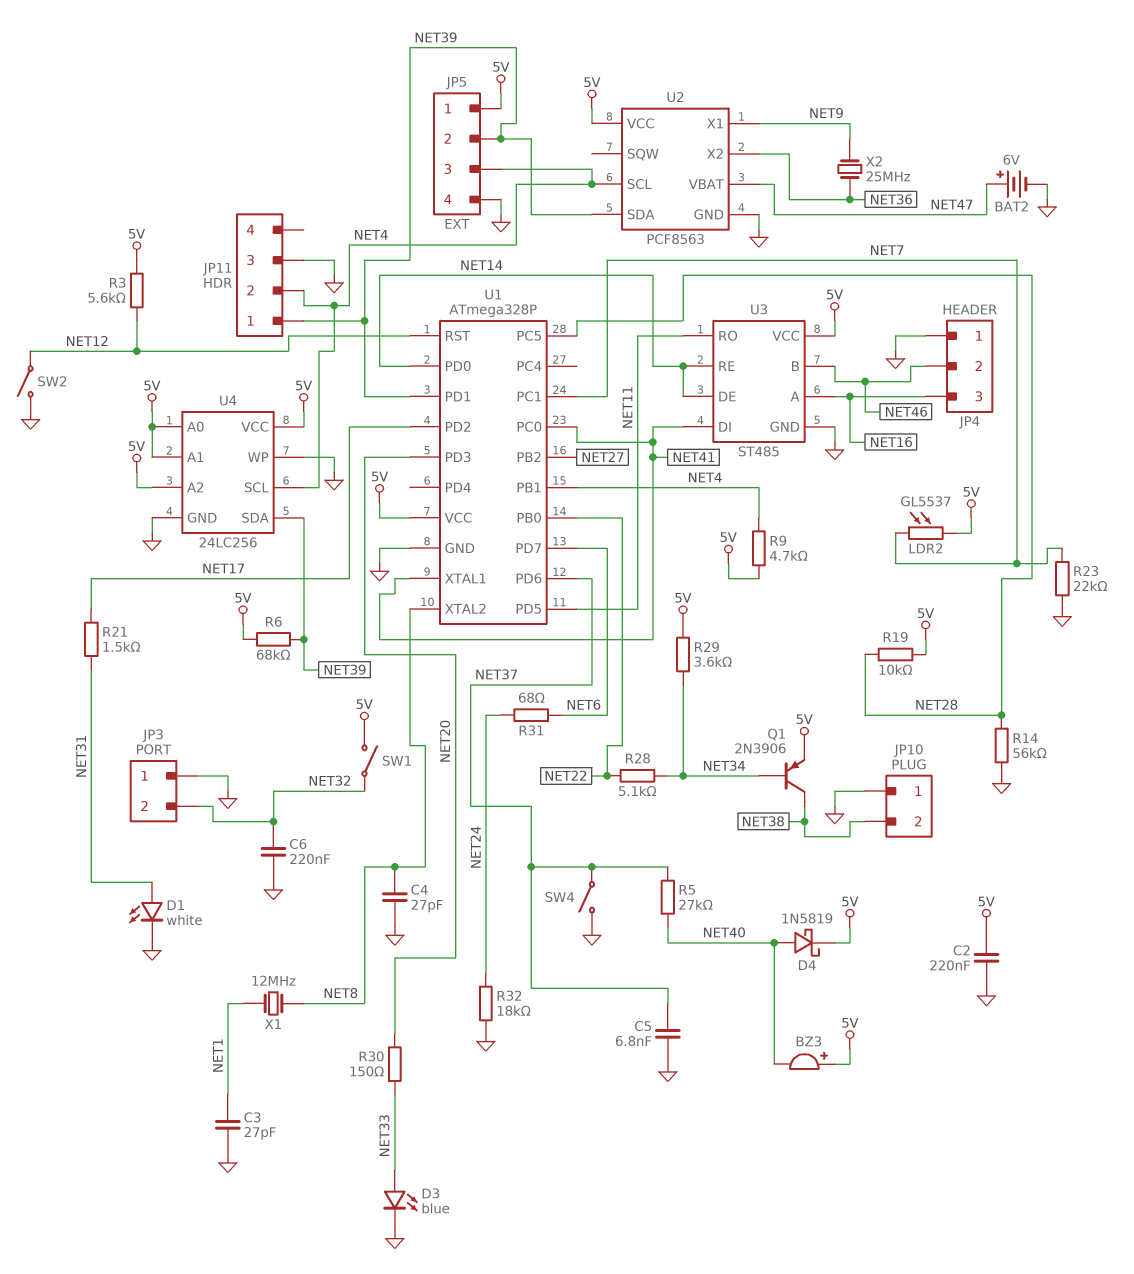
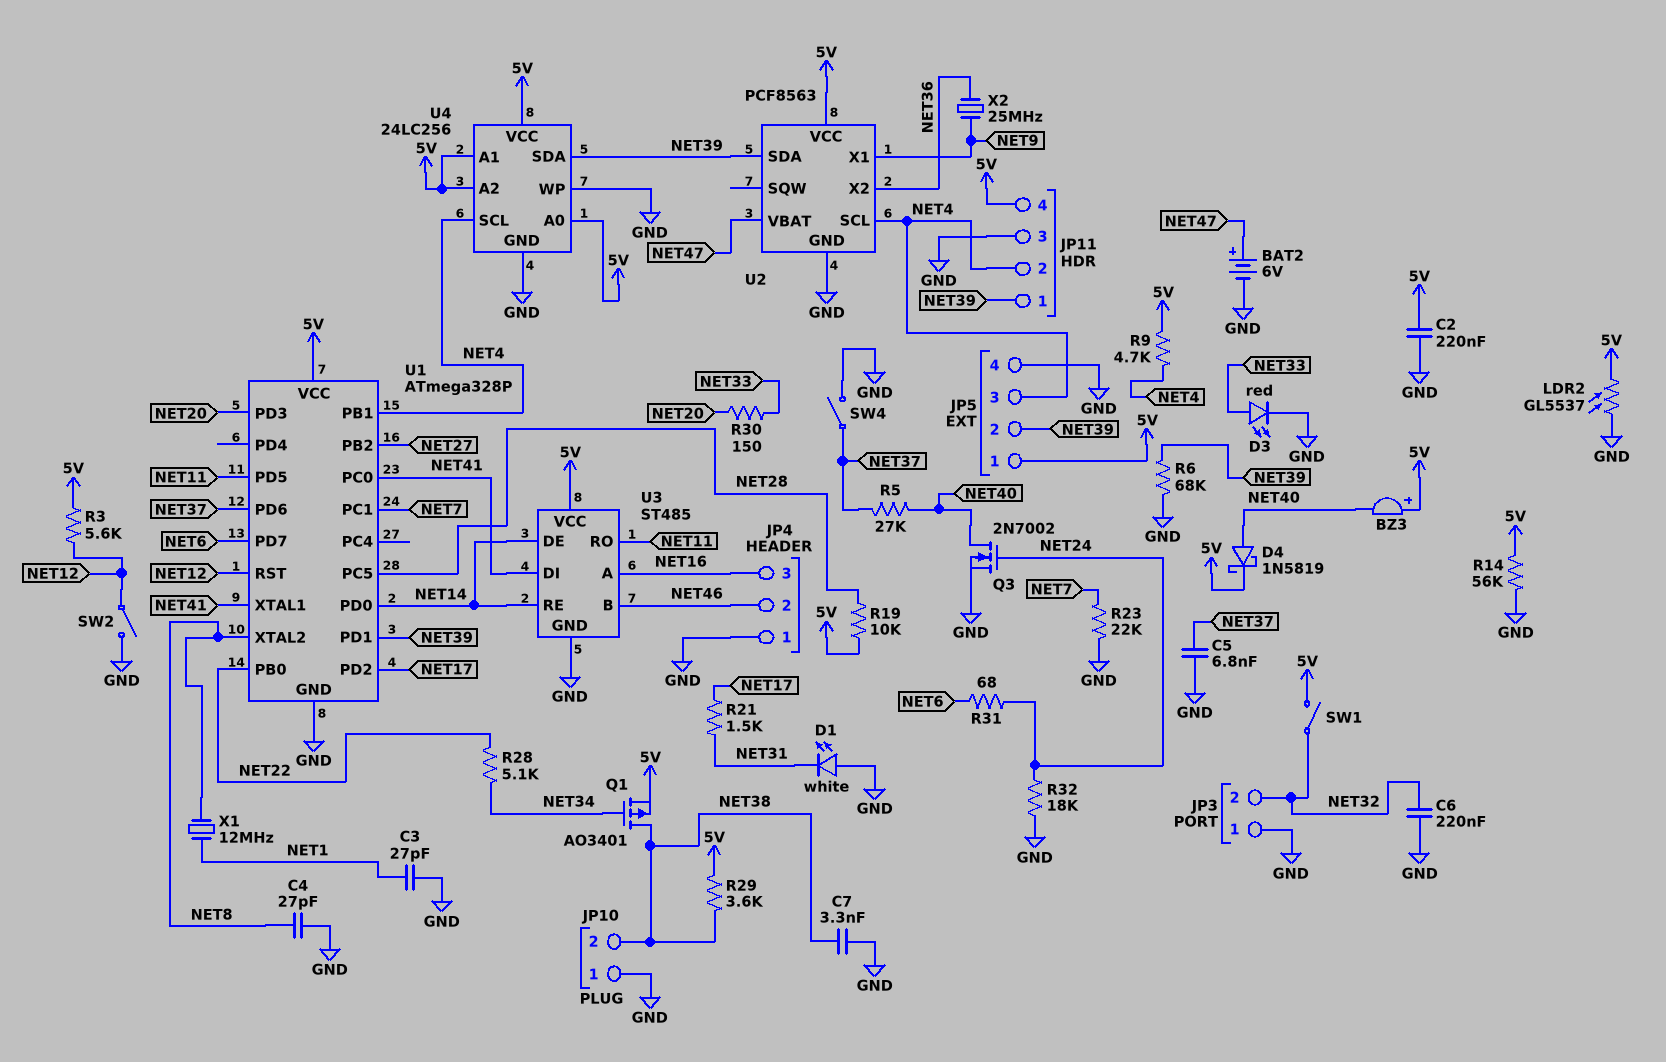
C7: none -> 3.3nF (GND, NET38)
D1: LED white (A NET31, K GND) -> LED white (A GND, K NET31)
D3: LED blue (A NET33, K GND) -> LED red (A NET33, K GND)
JP11 pin 4: none -> 5V
LDR2: GL5537 (5V, NET7) -> GL5537 (5V, GND)
Q1: PNP 2N3906 (B NET34, C NET38, E 5V) -> PMOS AO3401 (G NET34, D NET38, S 5V)
Q3: none -> NMOS 2N7002 (G NET24, D NET40, S GND)
R6: 68k (5V, NET39) -> 68k (GND, NET39)
R14: 56k (GND, NET28) -> 56k (5V, GND)
R29: 3.6k (5V, NET34) -> 3.6k (5V, NET38)

